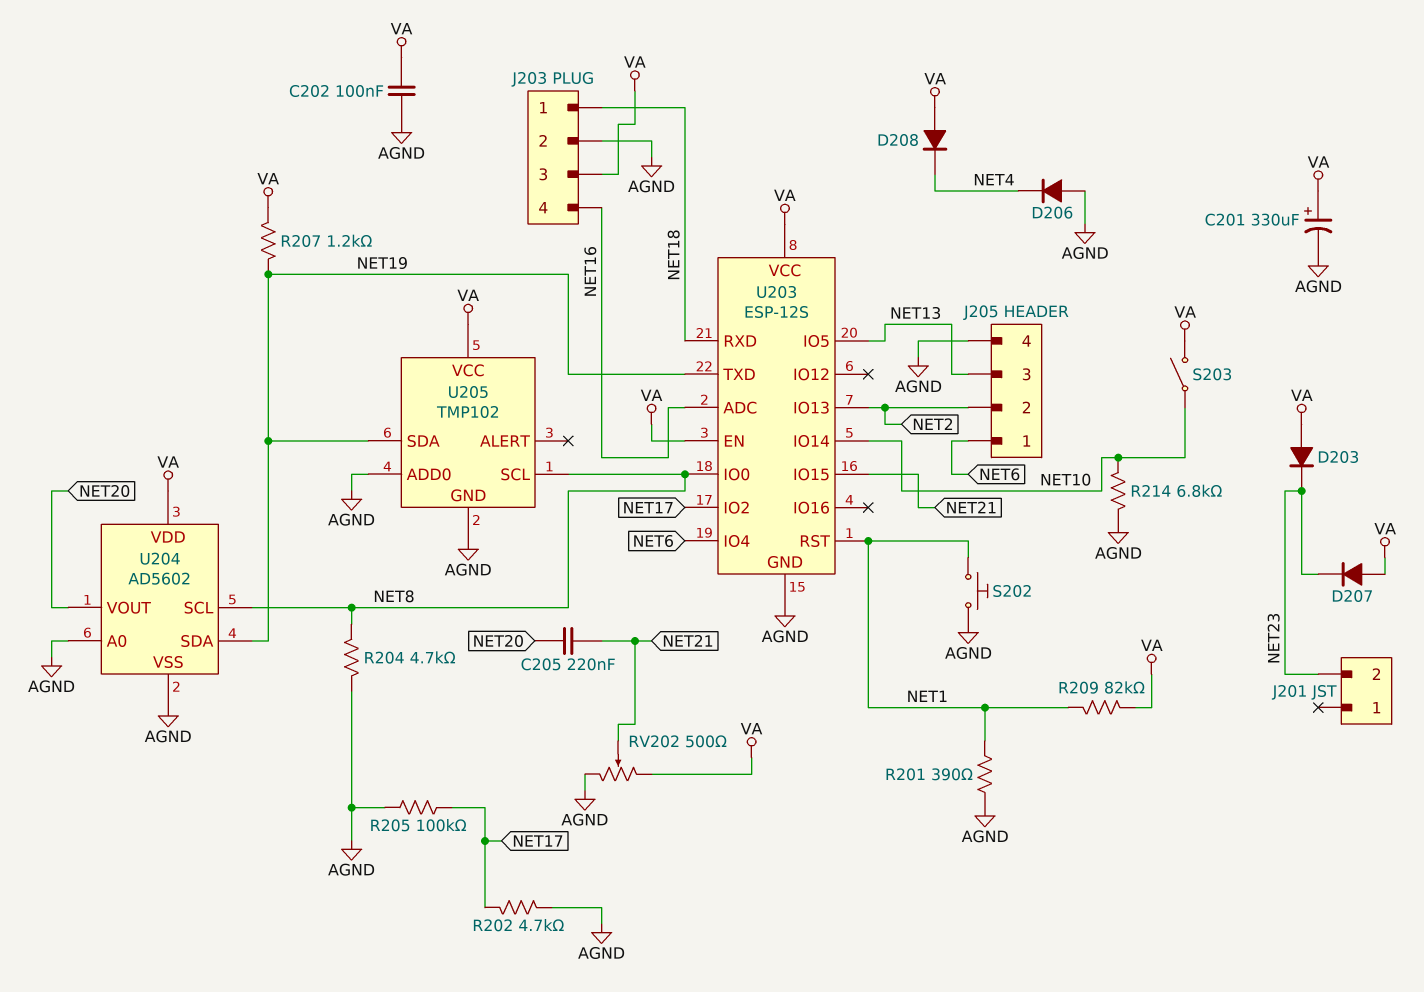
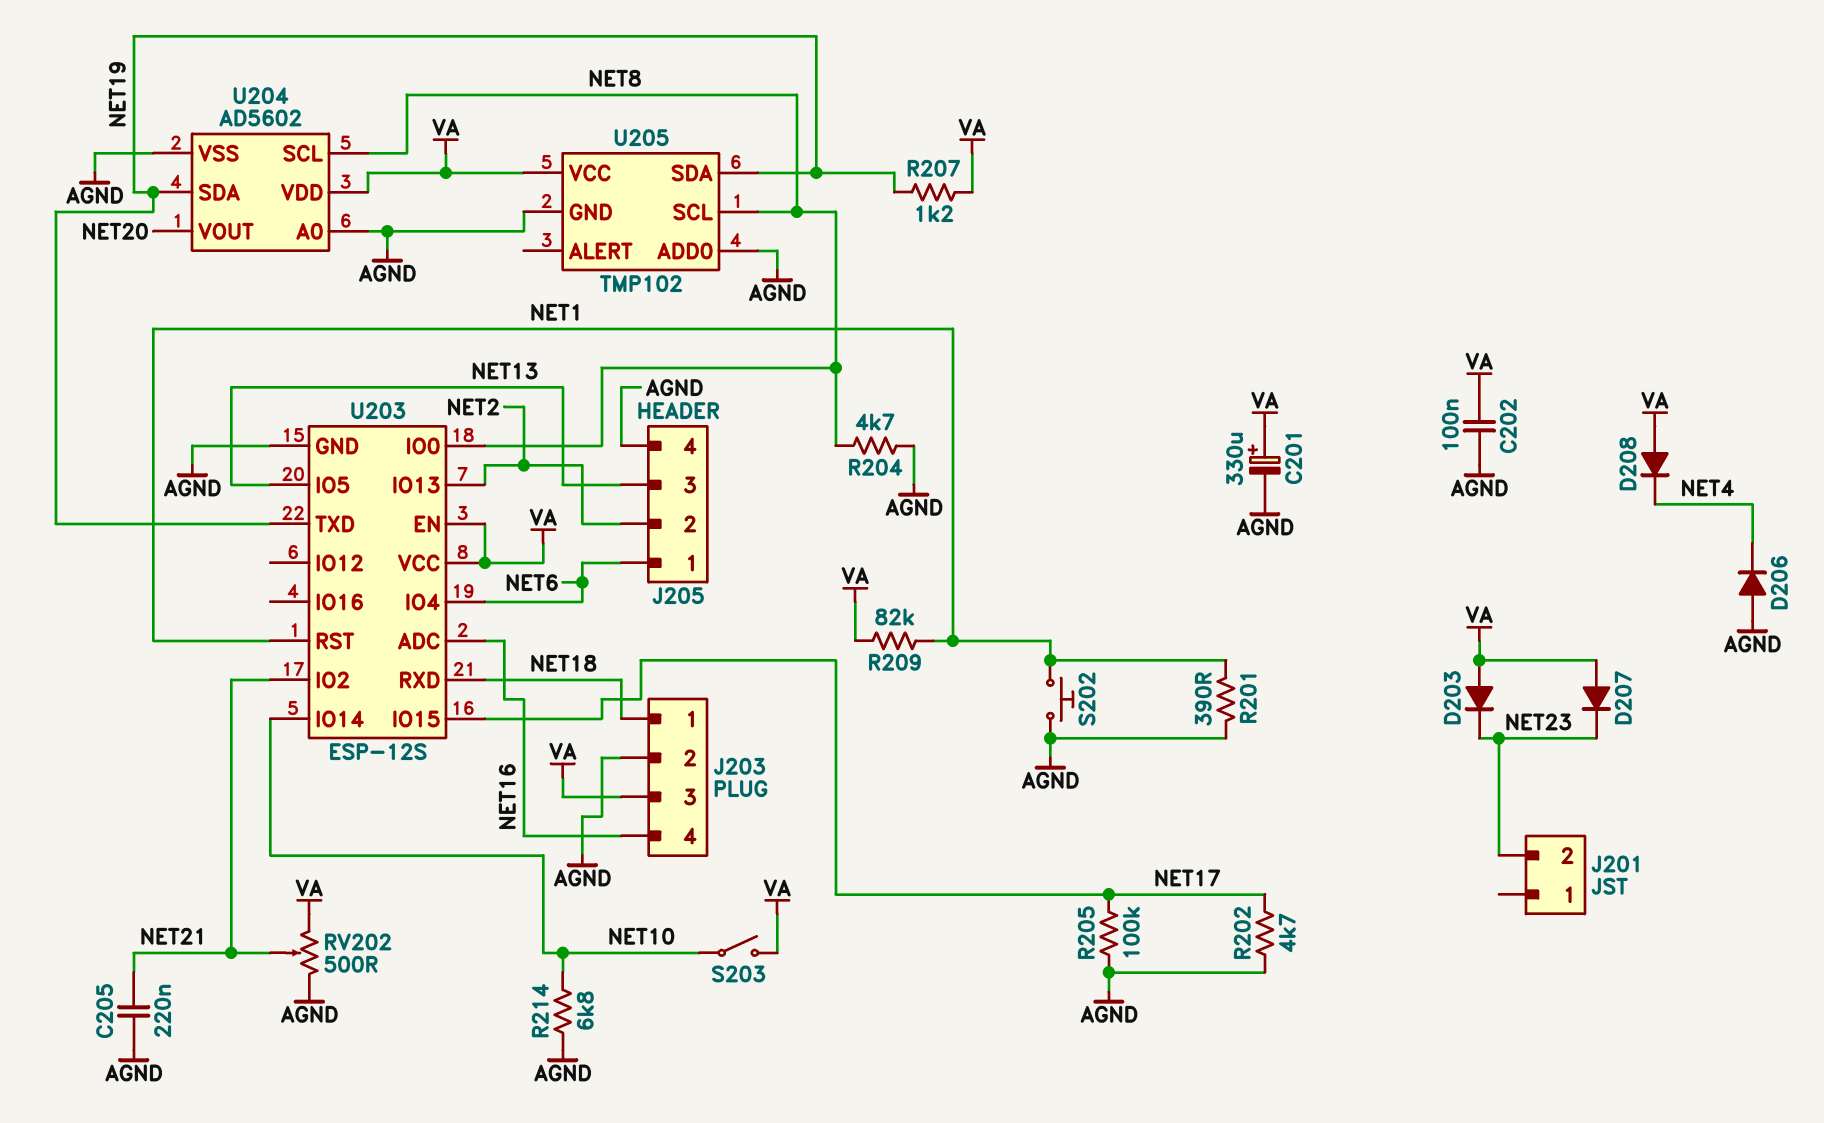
C205: 220nF (NET20, NET21) -> 220nF (AGND, NET21)
U203 pin IO2: NET17 -> NET21
U203 pin IO15: NET21 -> NET17

